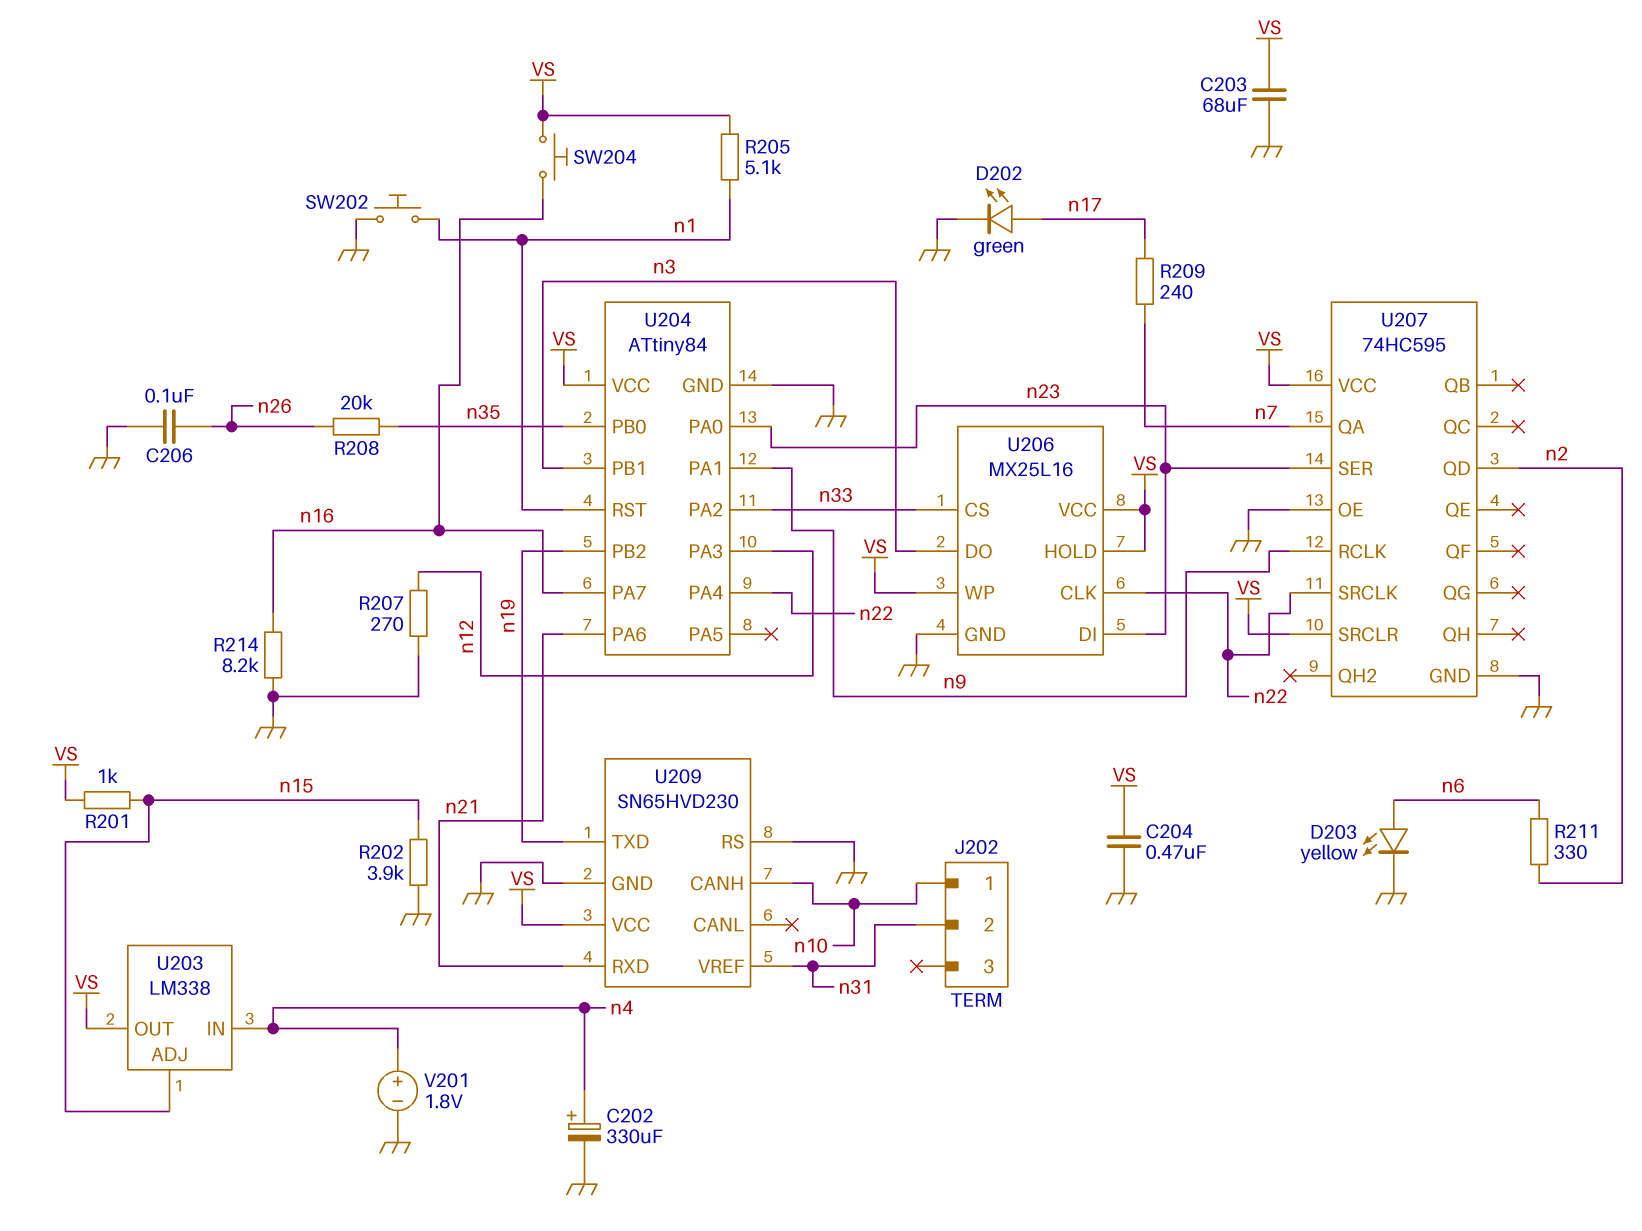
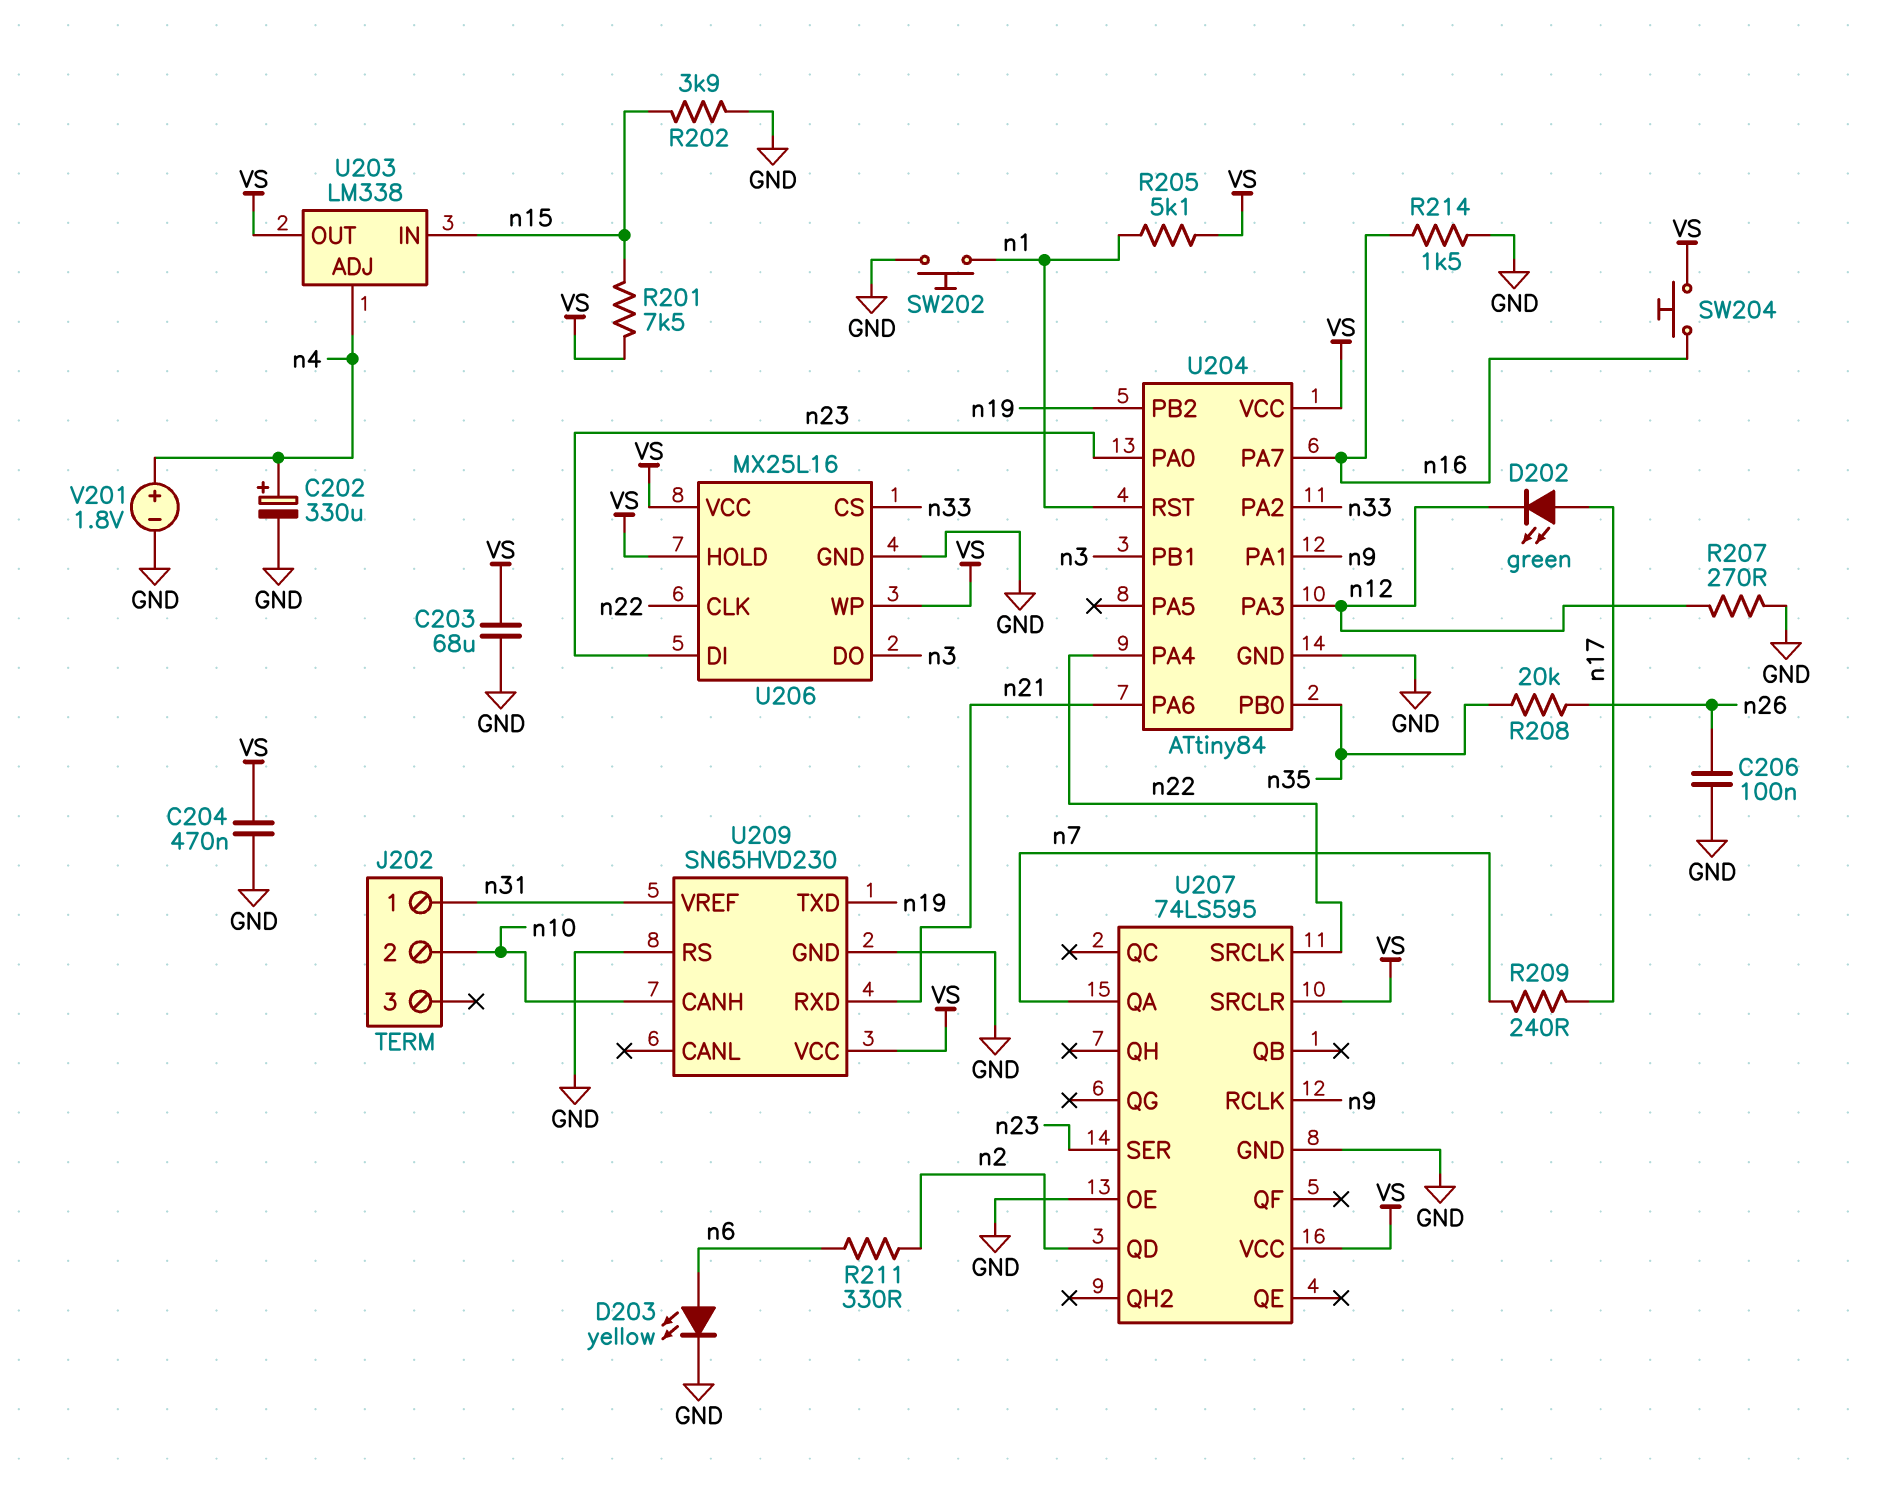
D202: LED green (A n17, K GND) -> LED green (A n17, K n12)
J202 pin 1: n10 -> n31
J202 pin 2: n31 -> n10
R201: 1k (VS, n15) -> 7.5k (VS, n15)
R214: 8.2k (GND, n16) -> 1.5k (GND, n16)
U203 pin ADJ: n15 -> n4
U203 pin IN: n4 -> n15
U207: 74HC595 -> 74LS595

